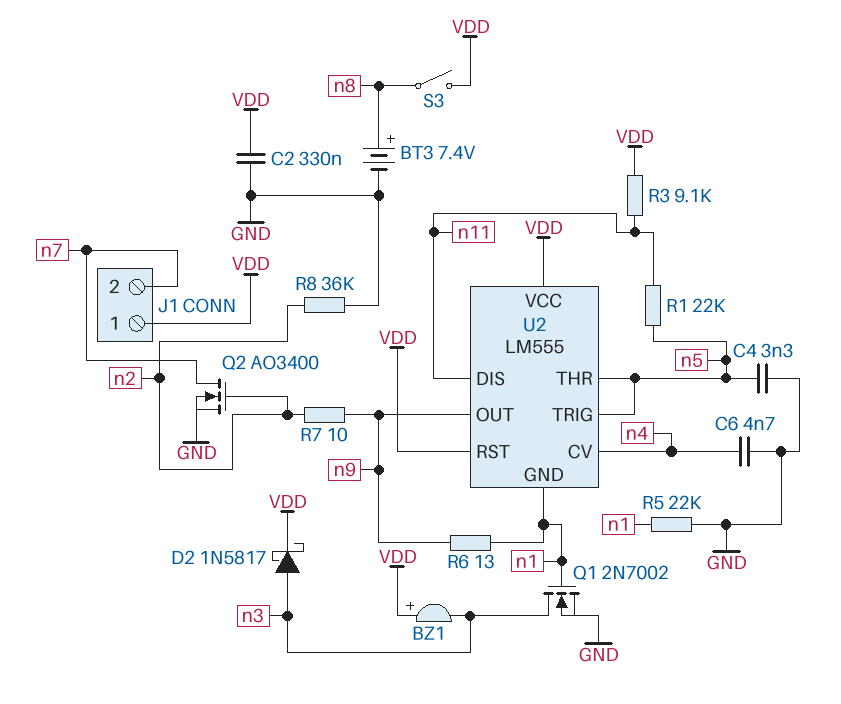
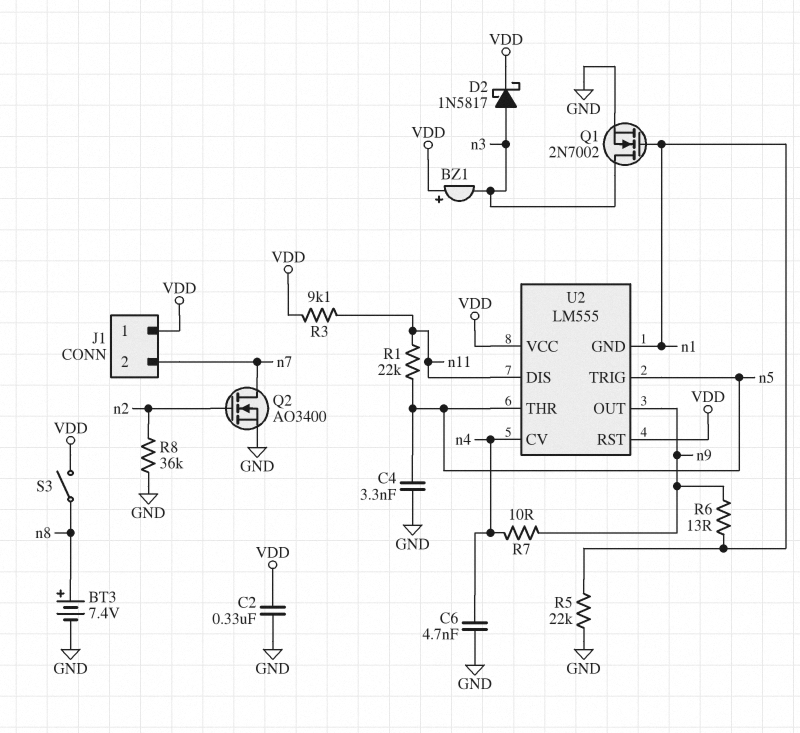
R7: 10 (n2, n9) -> 10 (n4, n9)

